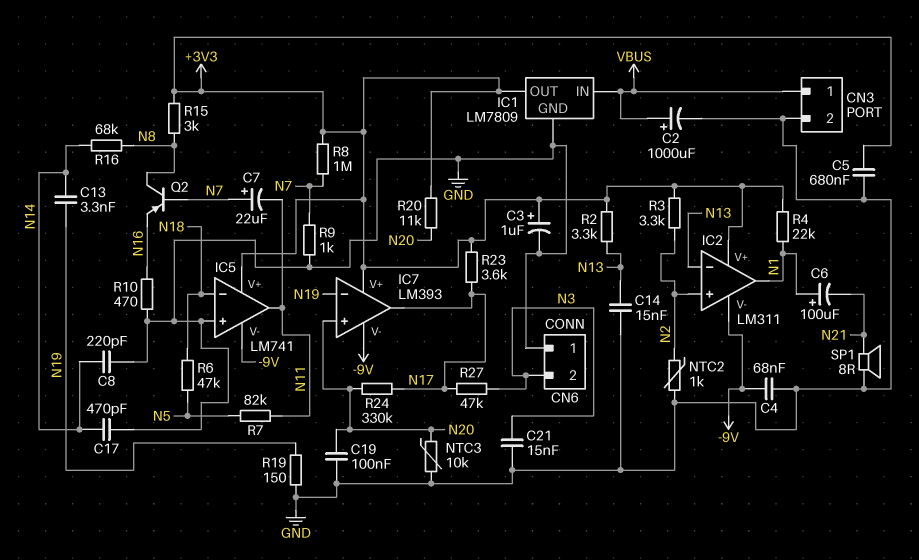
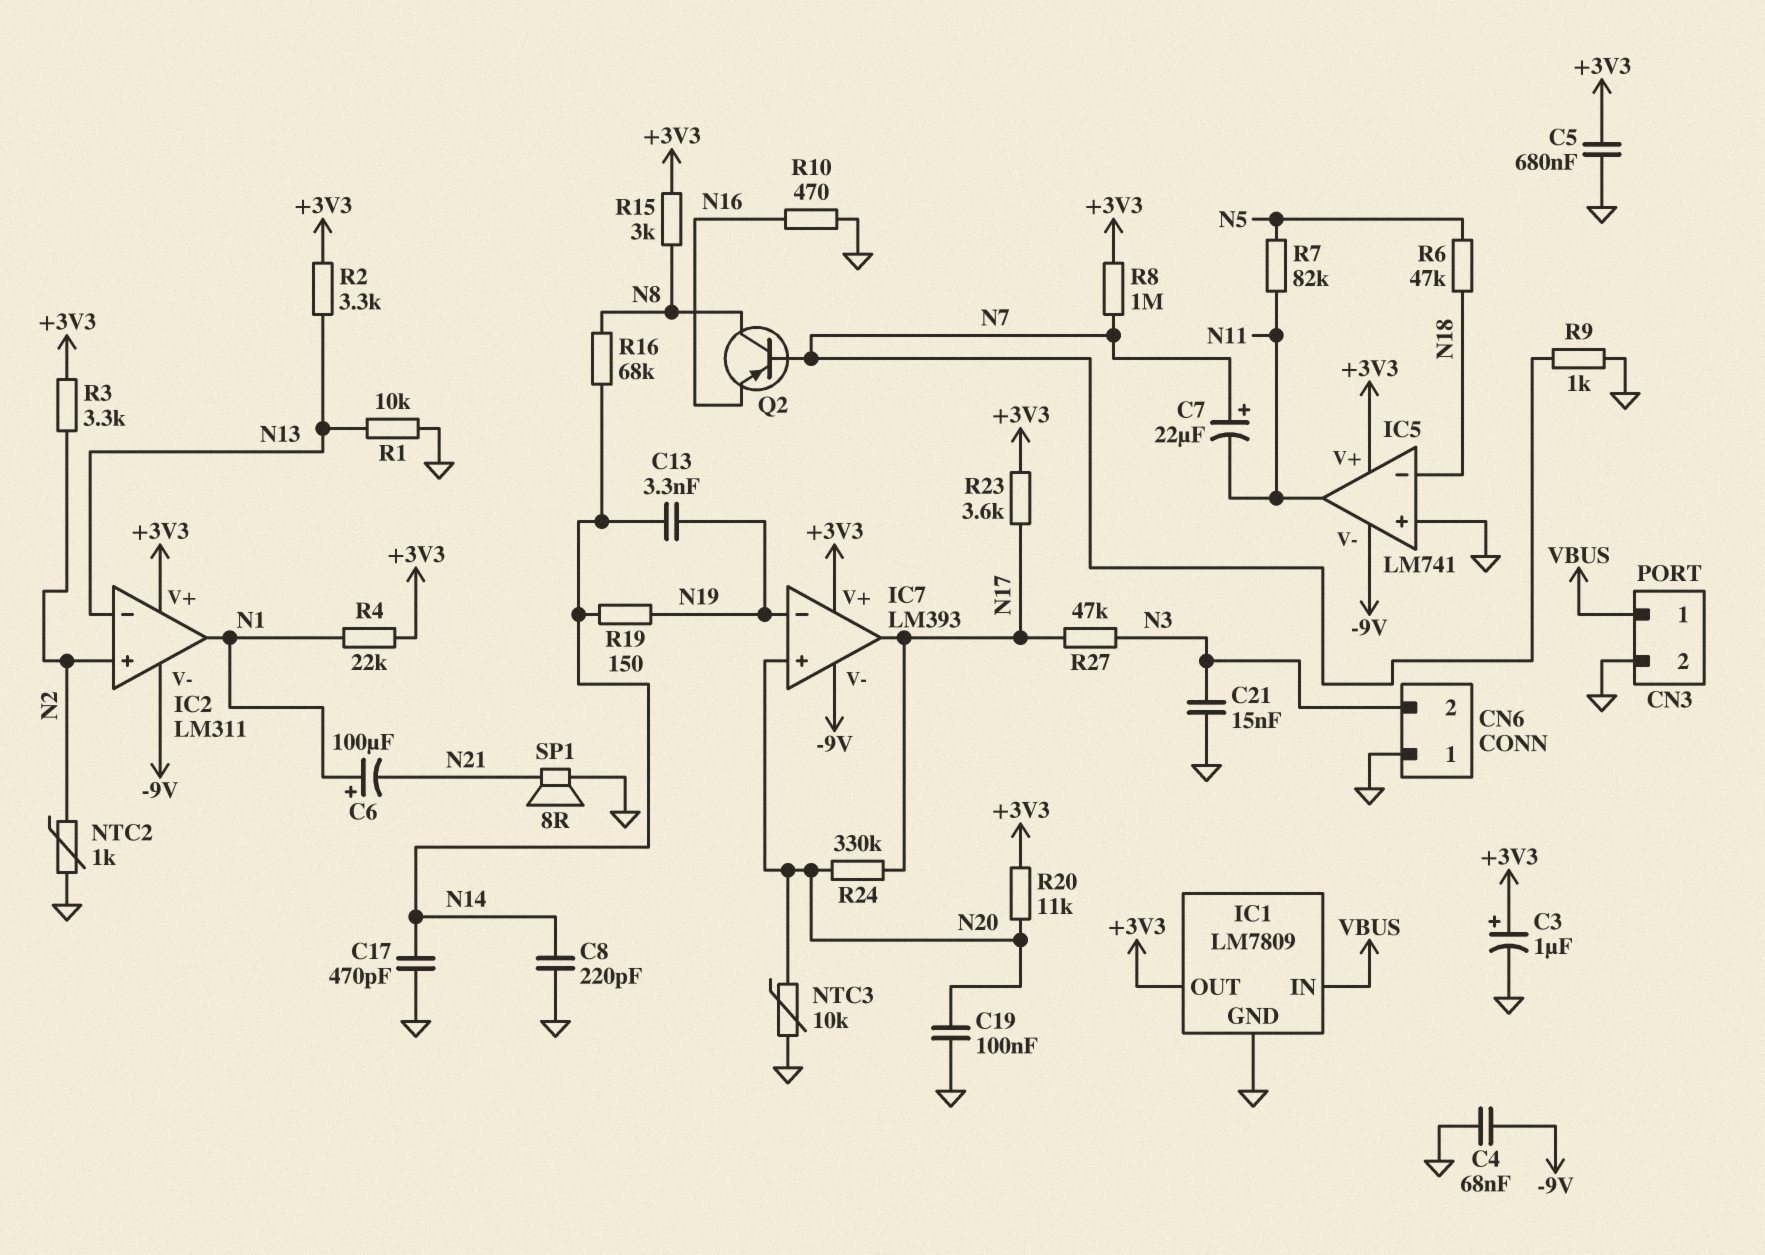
C2: 1000uF (plus VBUS, minus GND) -> none
C14: 15nF (GND, N13) -> none
R1: none -> 10k (GND, N13)
R19: 150 (GND, N19) -> 150 (N14, N19)

